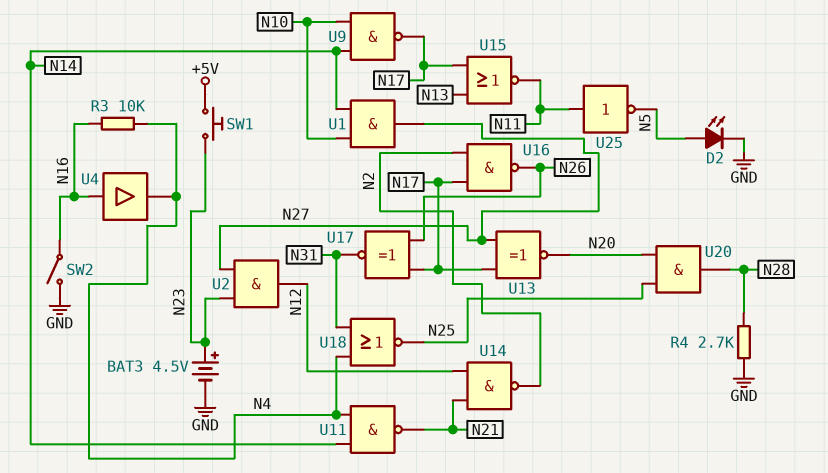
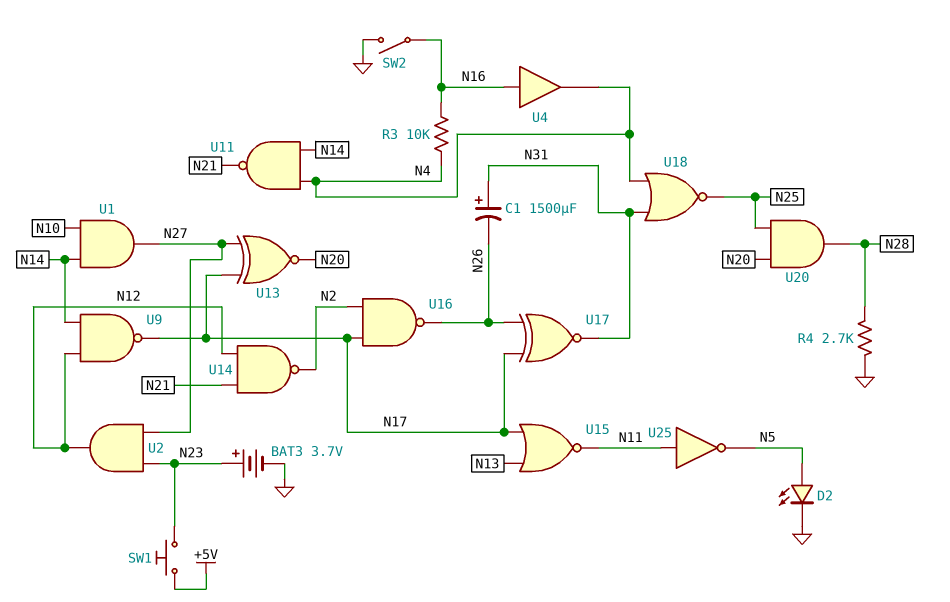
BAT3: 4.5V (plus N23, minus GND) -> 3.7V (plus N23, minus GND)
C1: none -> 1500uF (plus N31, minus N26)
U9: NAND (in N10, in N14, out N17) -> NAND (in N12, in N14, out N17)

